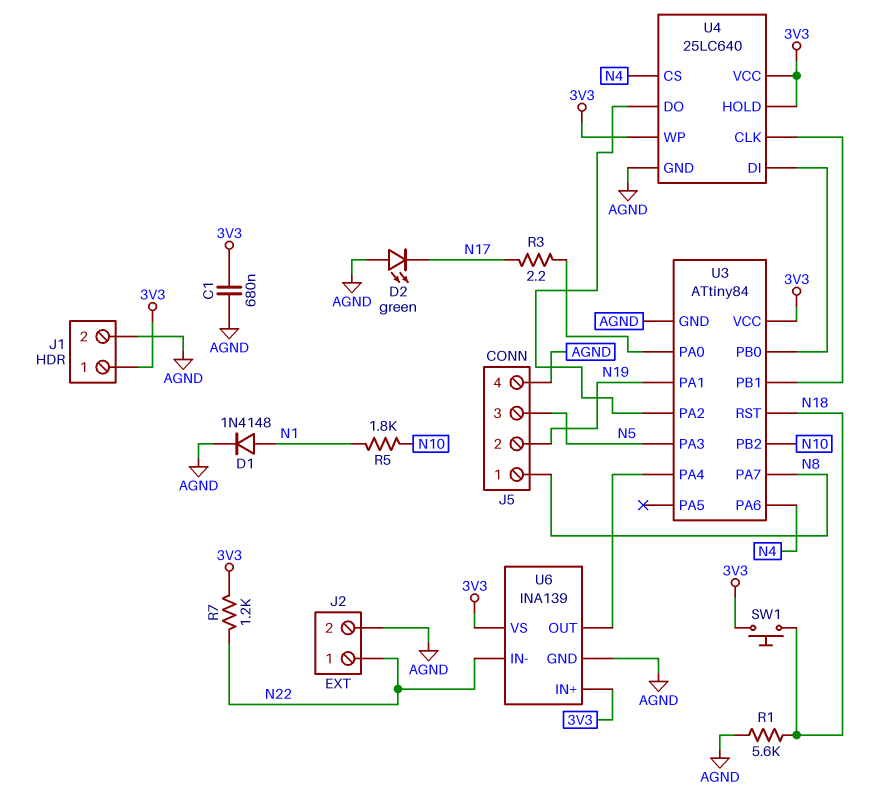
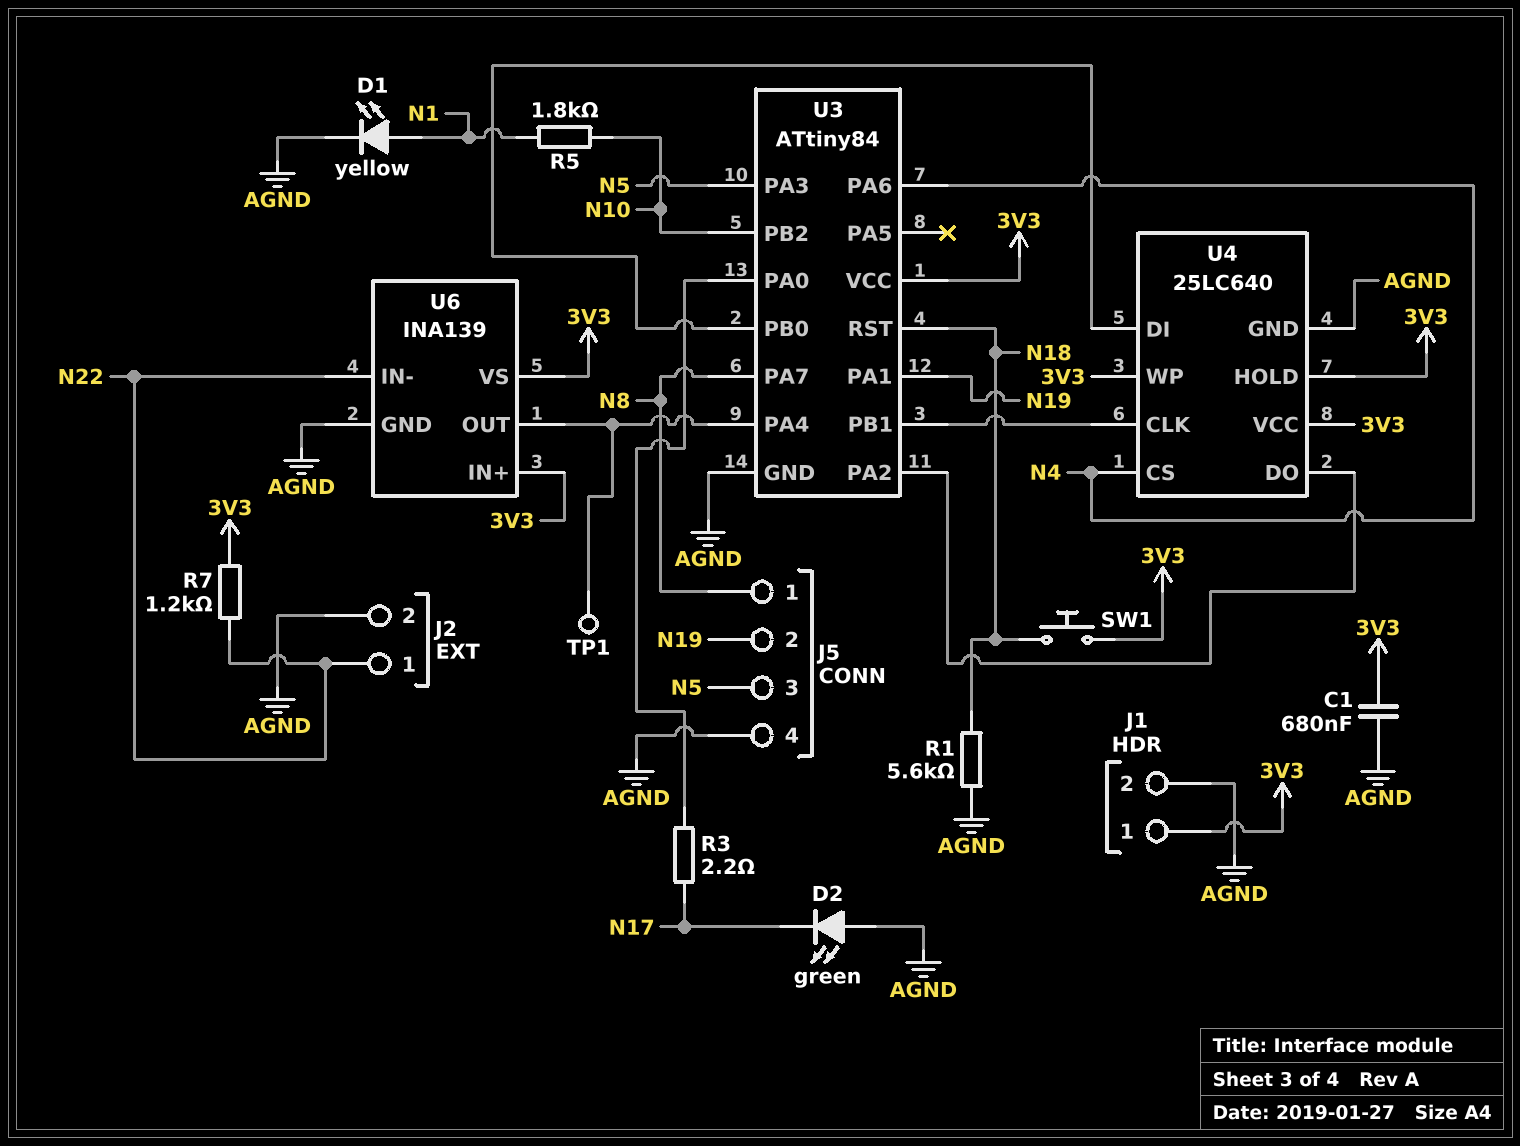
D1: diode 1N4148 (A N1, K AGND) -> LED yellow (A N1, K AGND)
TP1: none -> test point (U3/PA4)

